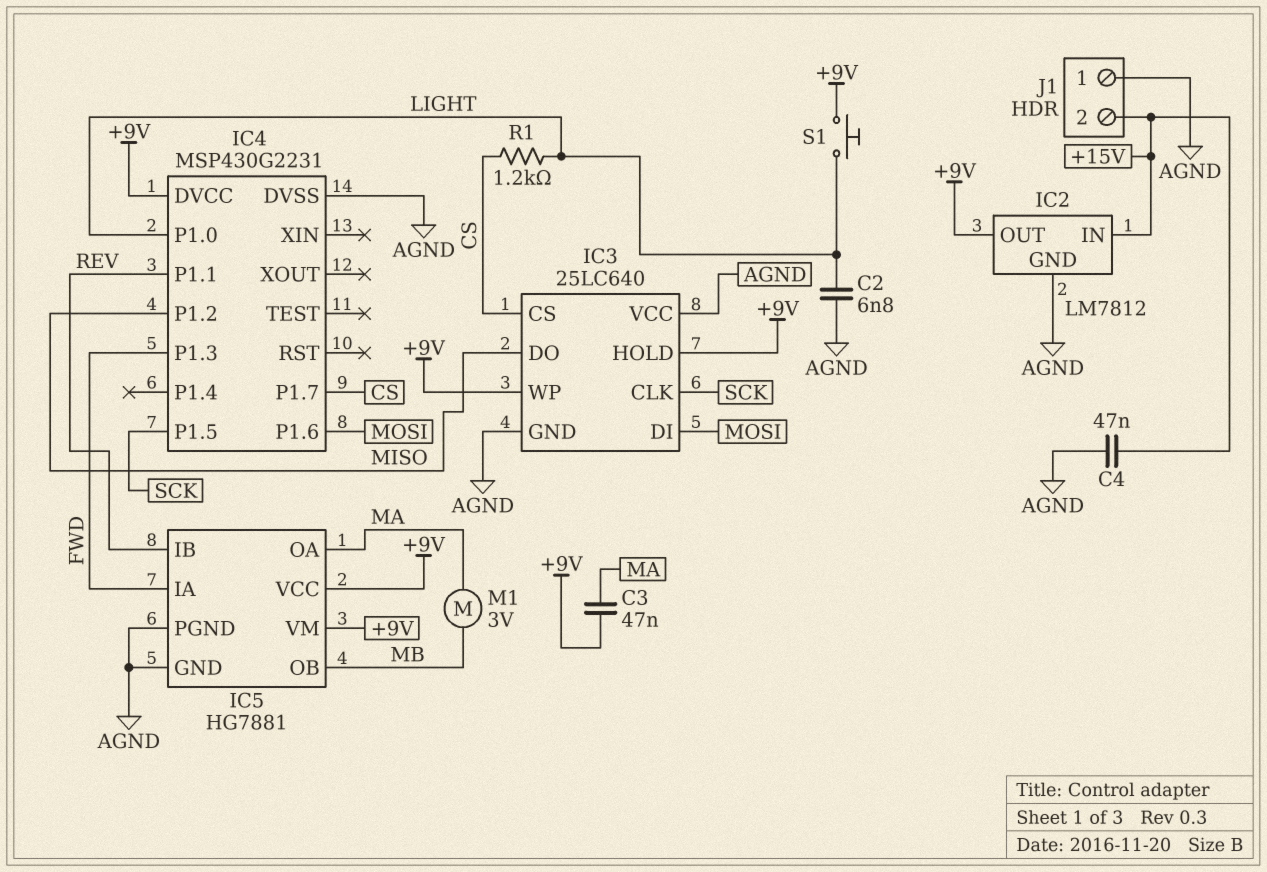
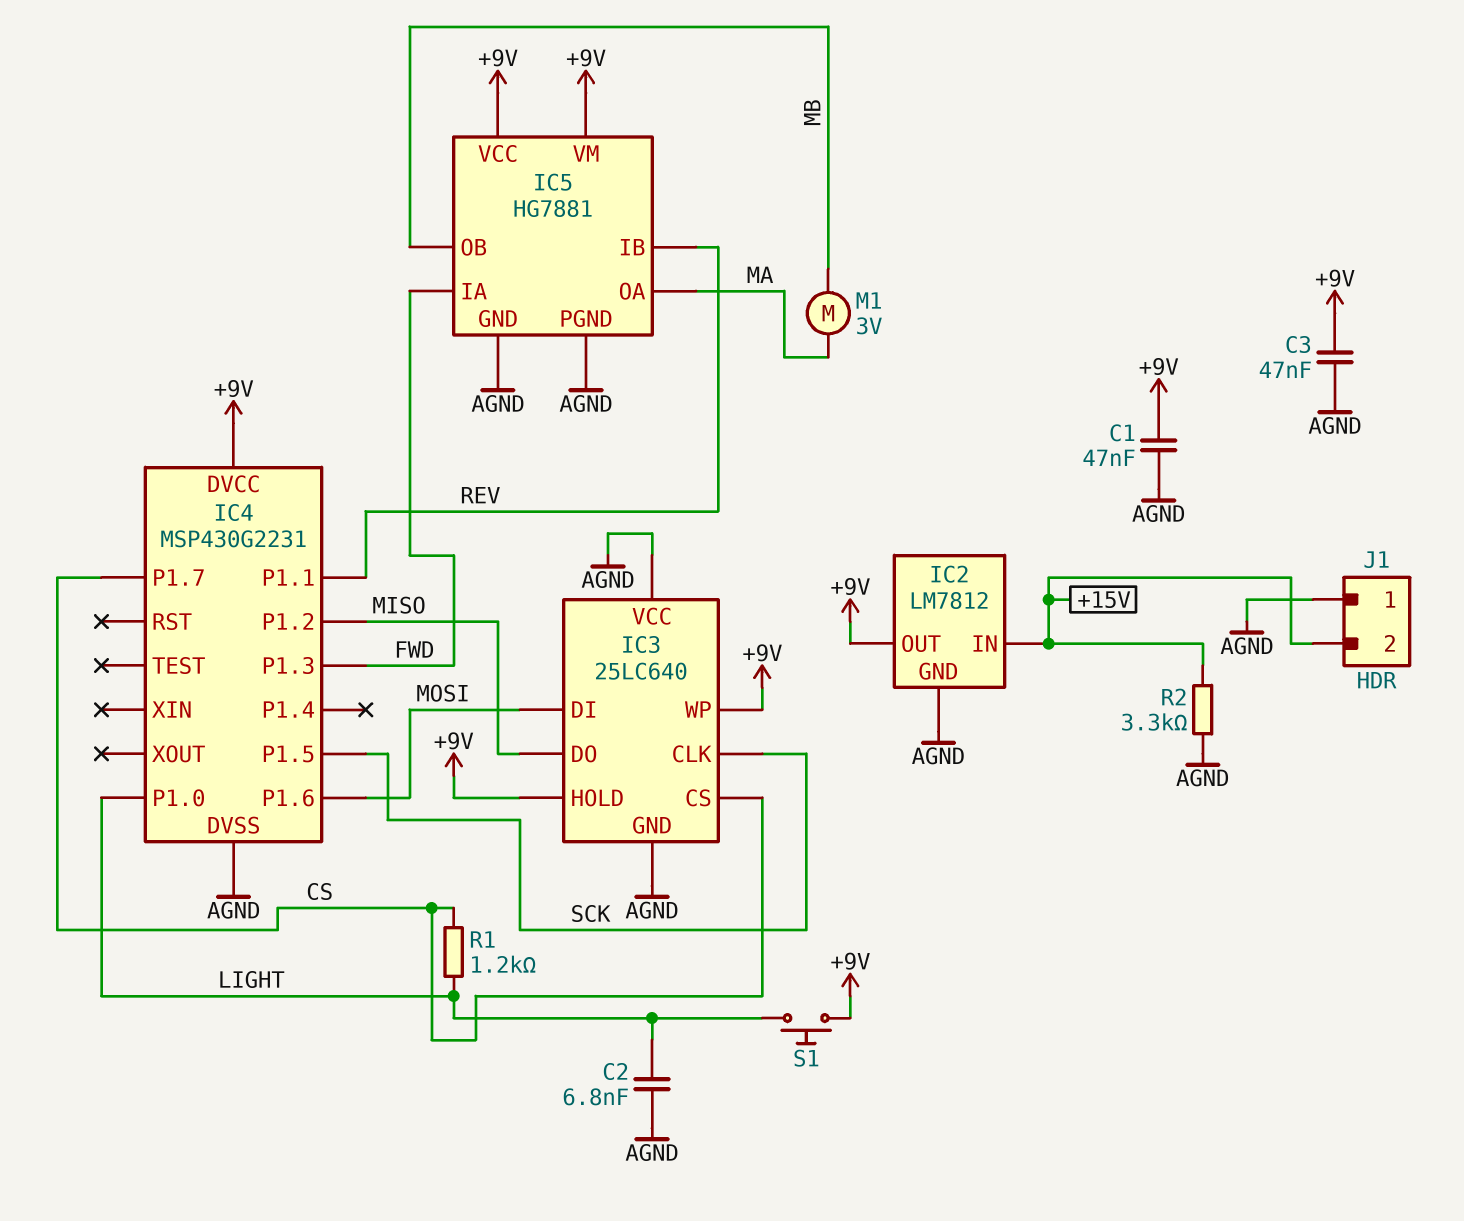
C1: none -> 47nF (+9V, AGND)
C3: 47nF (+9V, MA) -> 47nF (+9V, AGND)
C4: 47nF (+15V, AGND) -> none
R2: none -> 3.3k (+15V, AGND)

